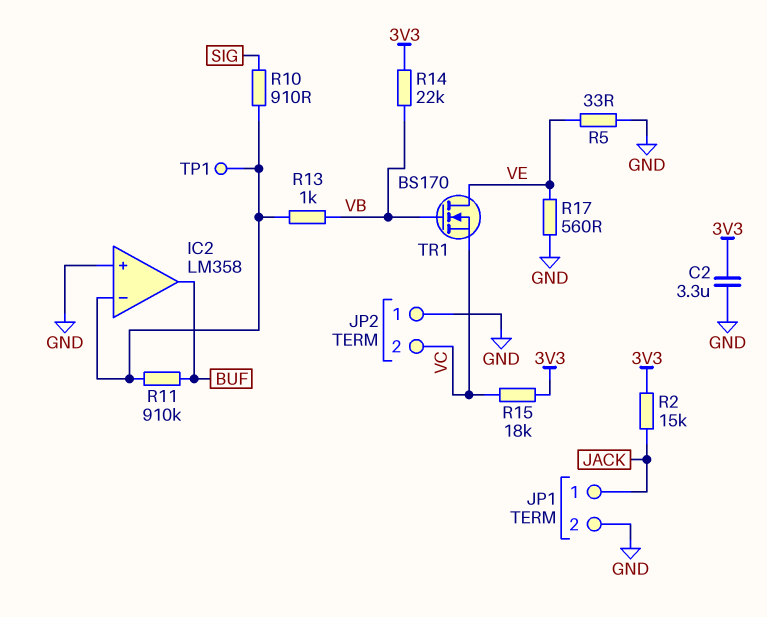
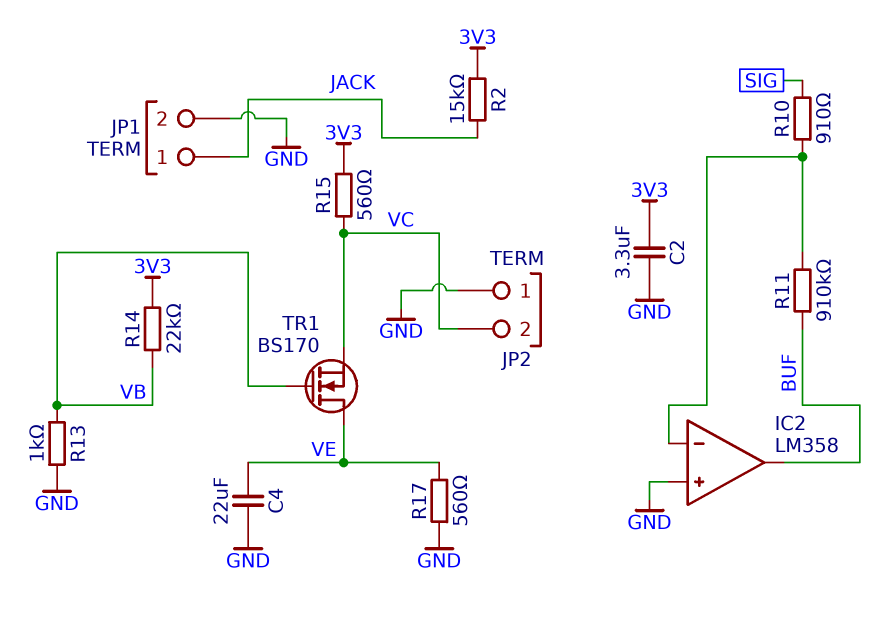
C4: none -> 22uF (GND, VE)
R5: 33 (GND, VE) -> none
R13: 1k (IC2/in-, VB) -> 1k (GND, VB)
R15: 18k (3V3, VC) -> 560 (3V3, VC)
TP1: test point (IC2/in-) -> none

